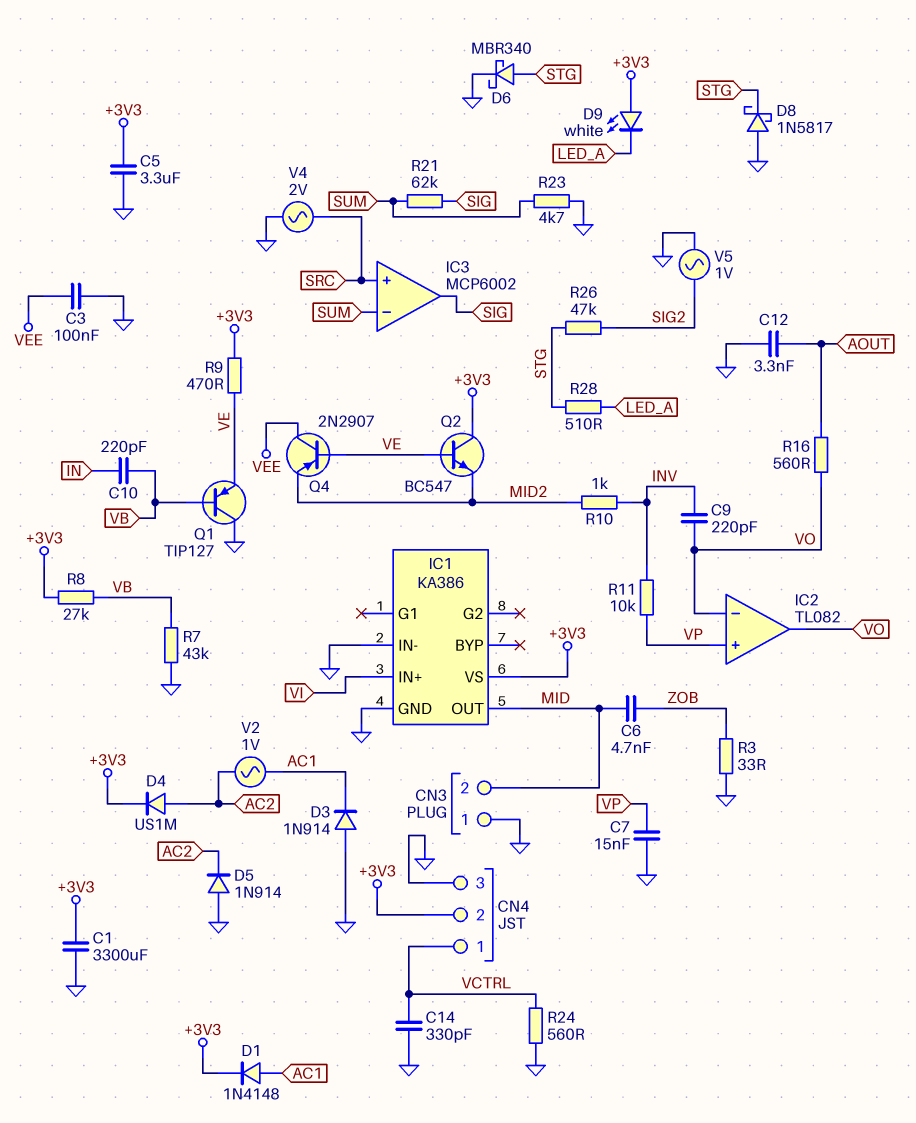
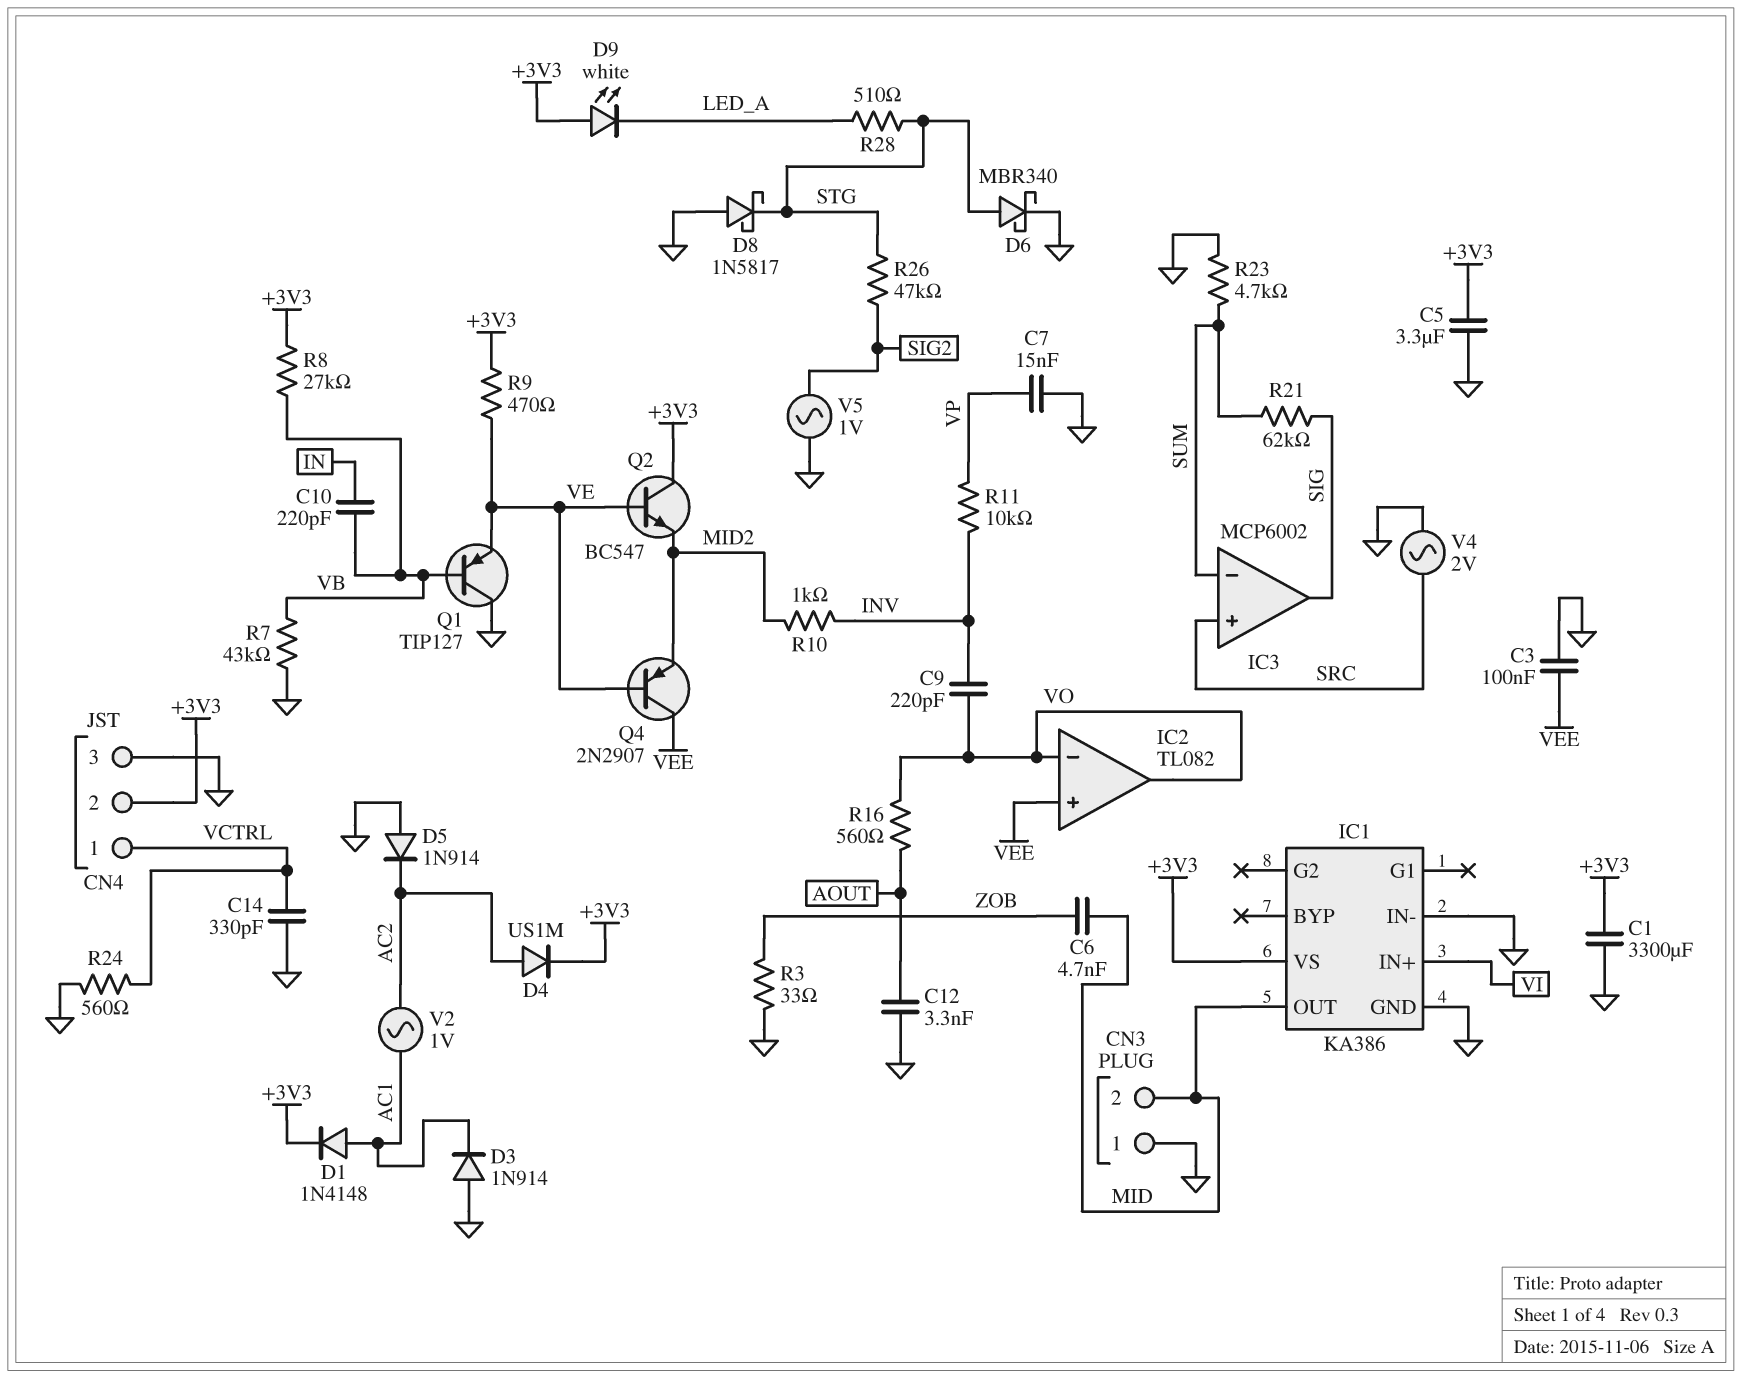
IC2 pin in+: VP -> VEE

